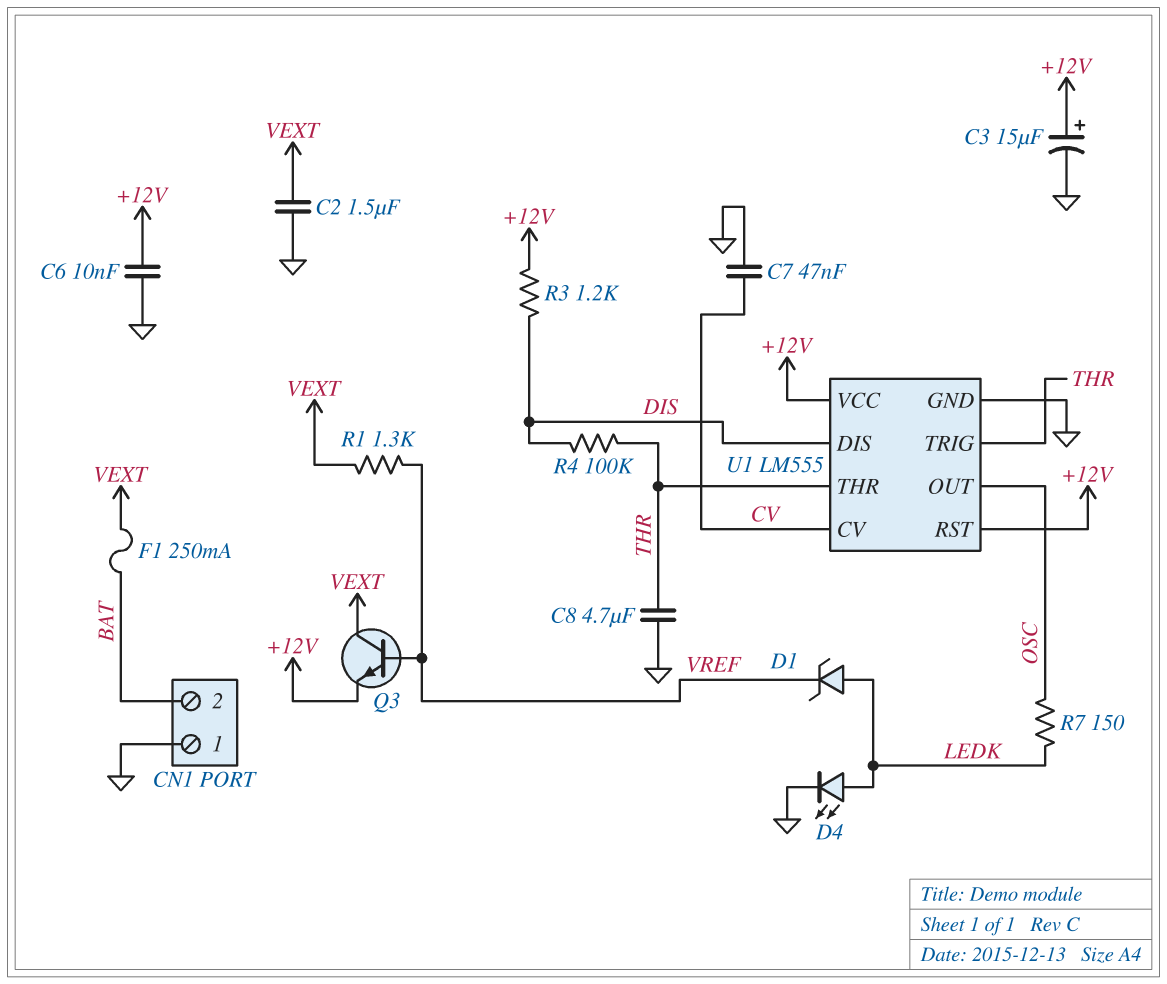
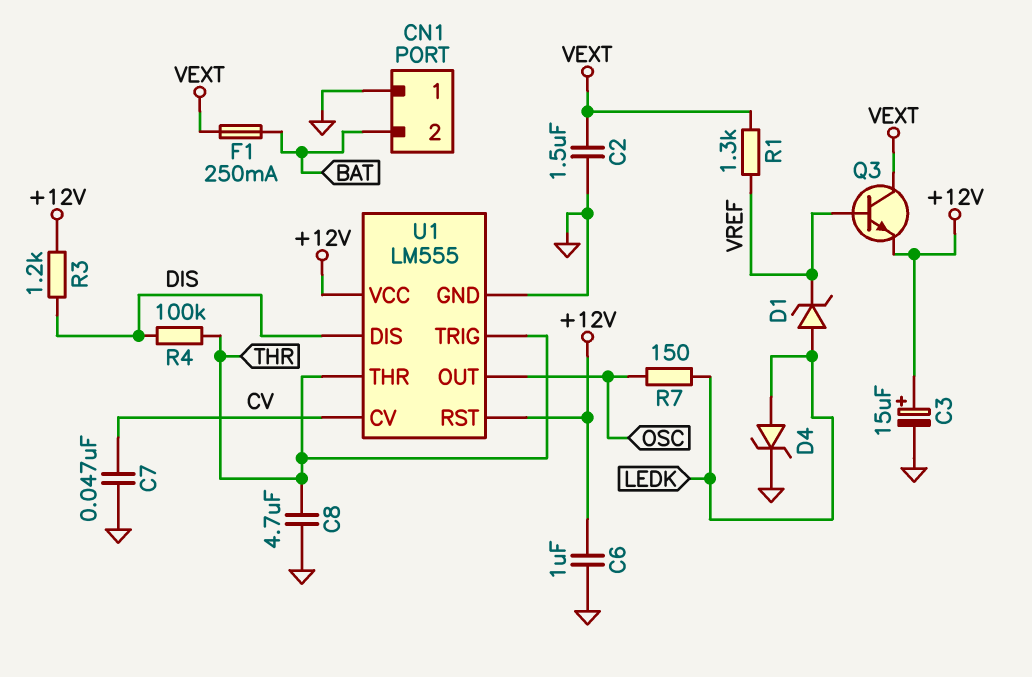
C6: 10nF (+12V, GND) -> 1uF (+12V, GND)
D4: LED (A LEDK, K GND) -> zener (A LEDK, K GND)

